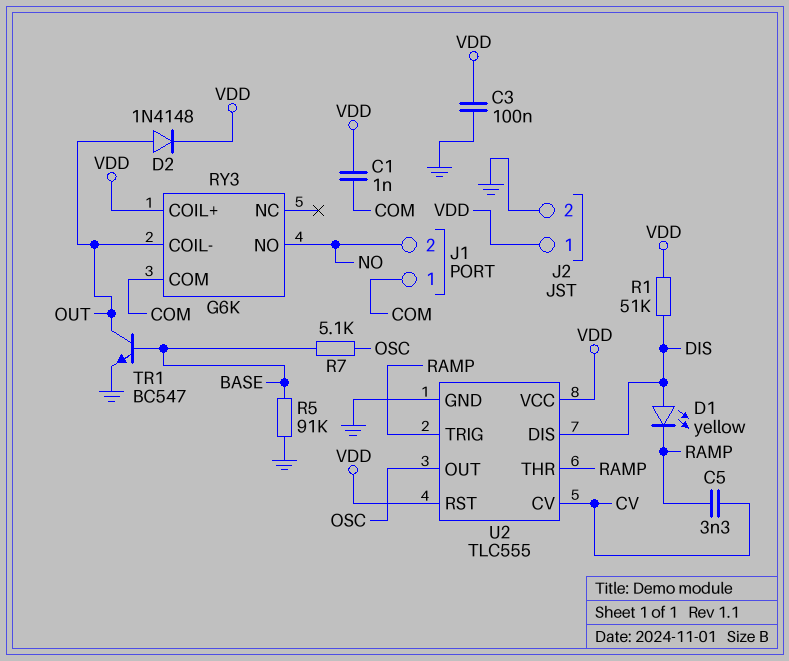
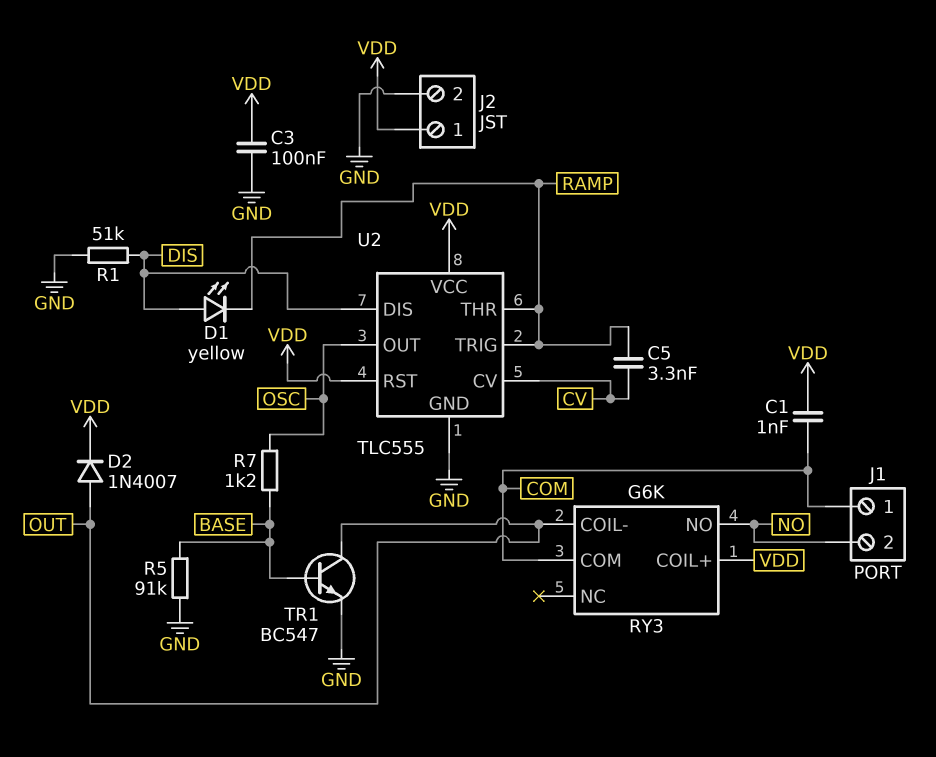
D2: diode 1N4148 (A OUT, K VDD) -> diode 1N4007 (A OUT, K VDD)
R1: 51k (DIS, VDD) -> 51k (DIS, GND)
R7: 5.1k (BASE, OSC) -> 1.2k (BASE, OSC)

